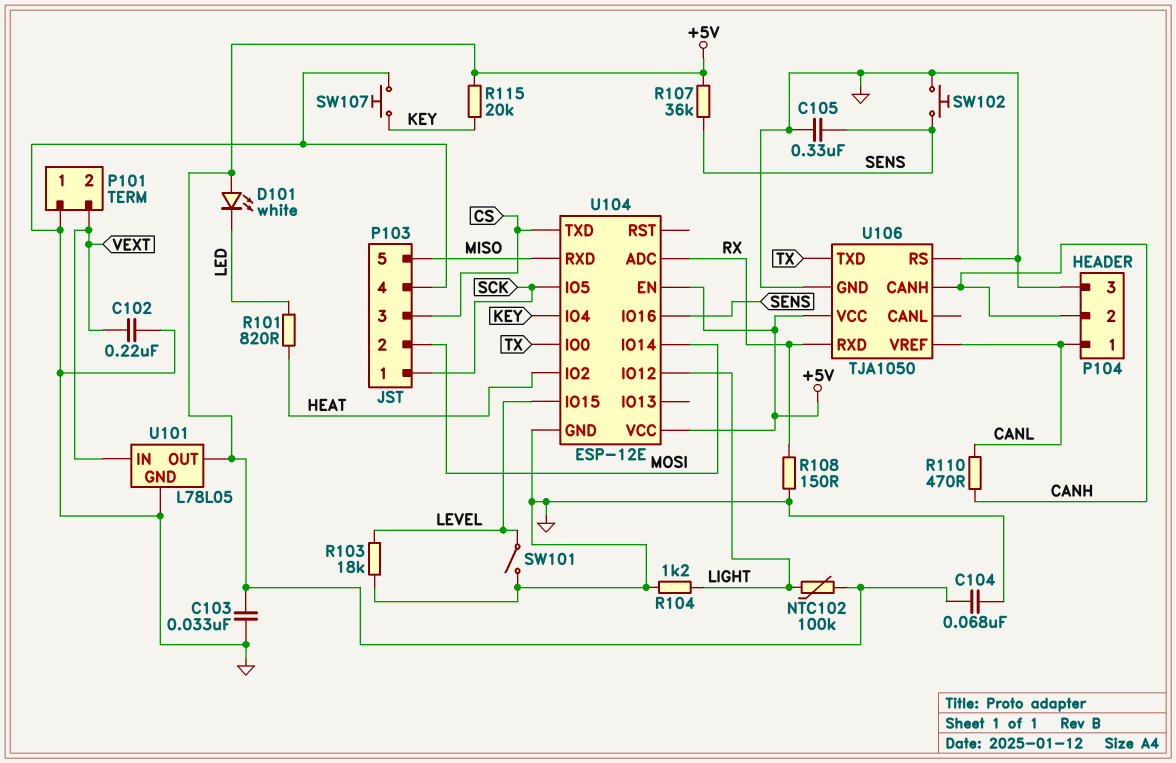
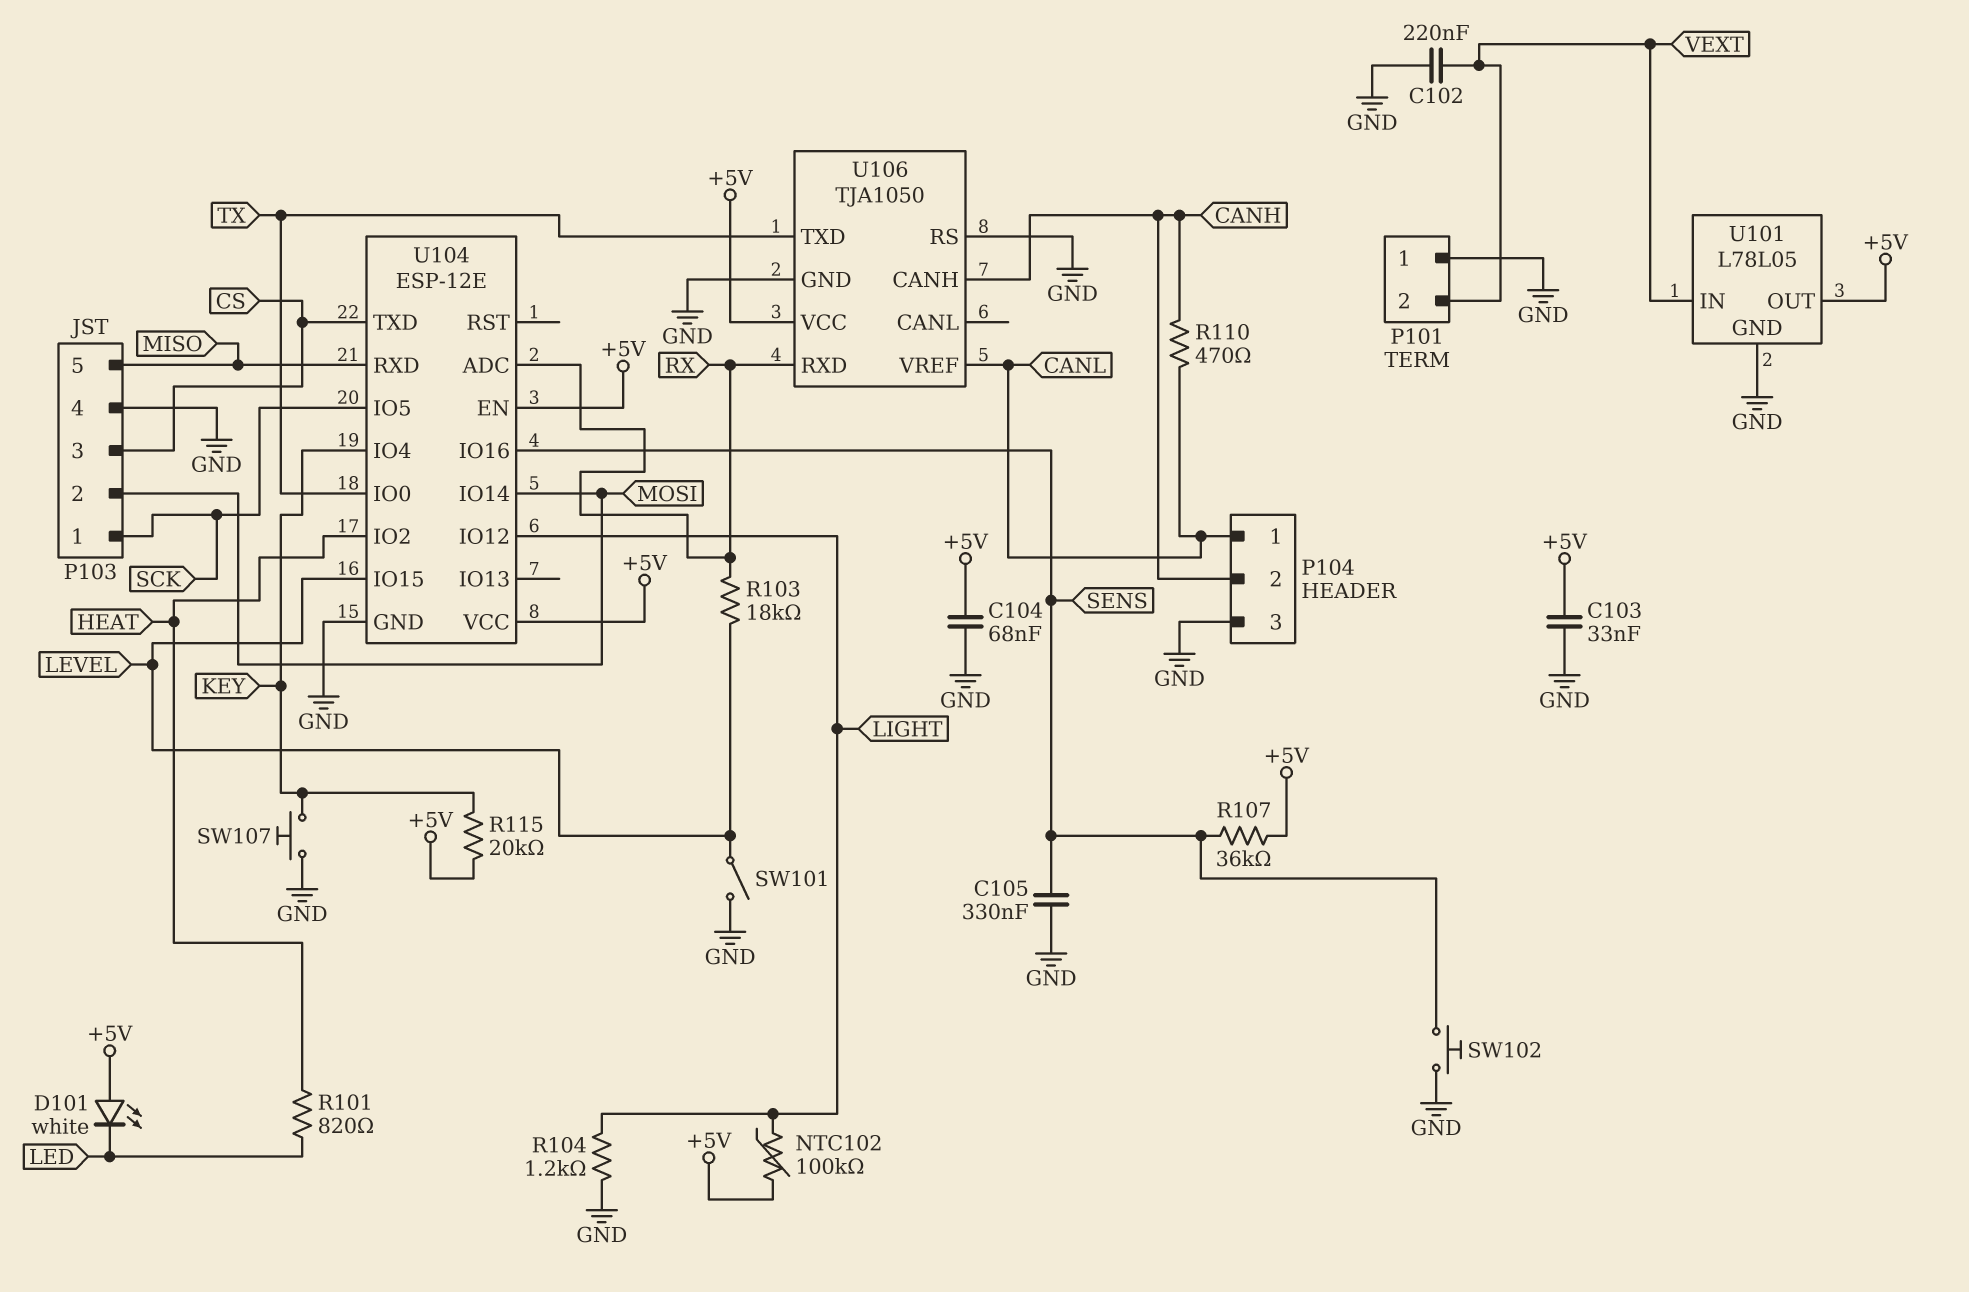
R103: 18k (GND, LEVEL) -> 18k (LEVEL, RX)
R108: 150 (GND, RX) -> none

